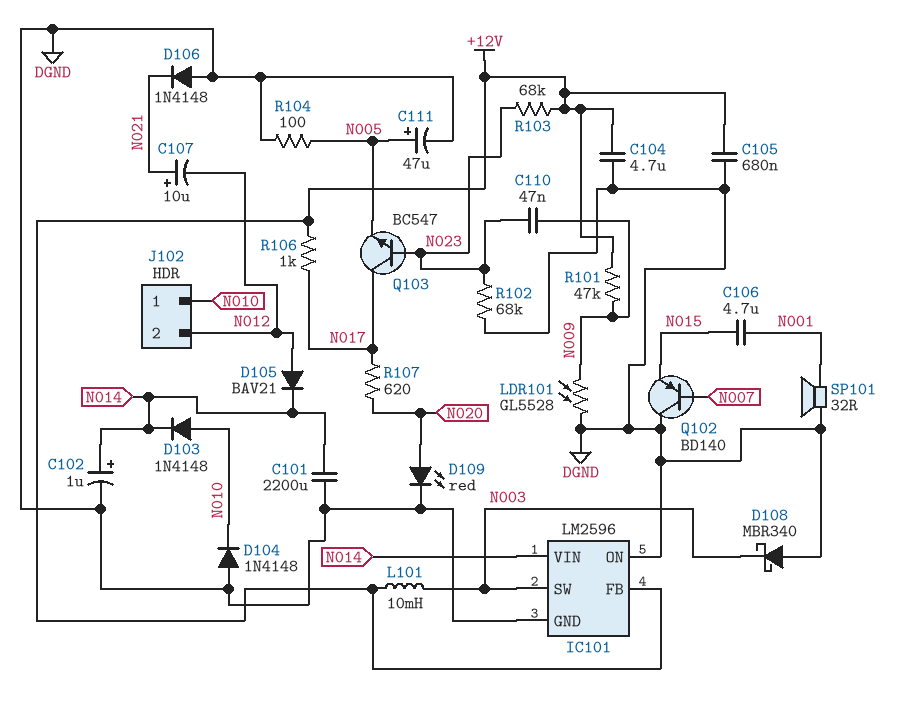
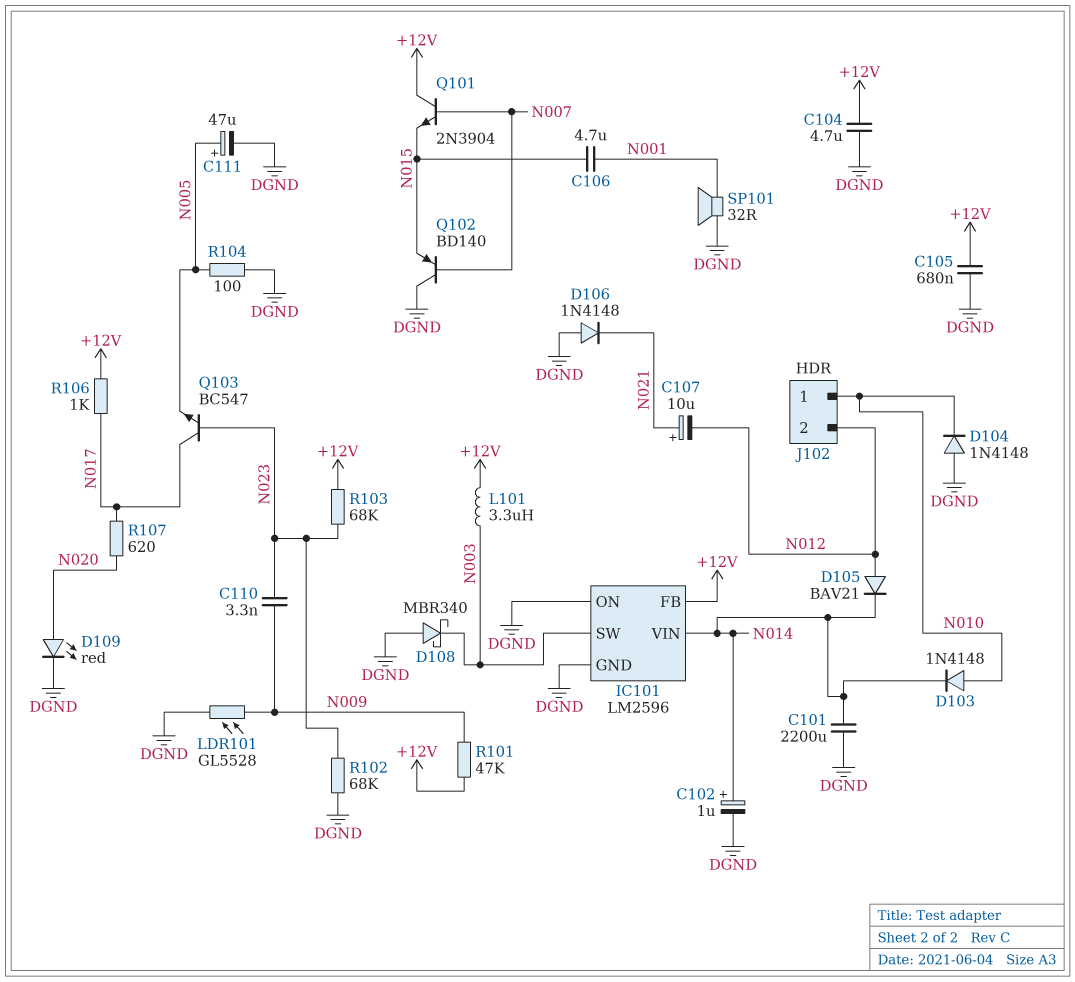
C110: 47nF (N009, N023) -> 3.3nF (N009, N023)
L101: 10mH (+12V, N003) -> 3.3uH (+12V, N003)
Q101: none -> NPN 2N3904 (B N007, C +12V, E N015)

